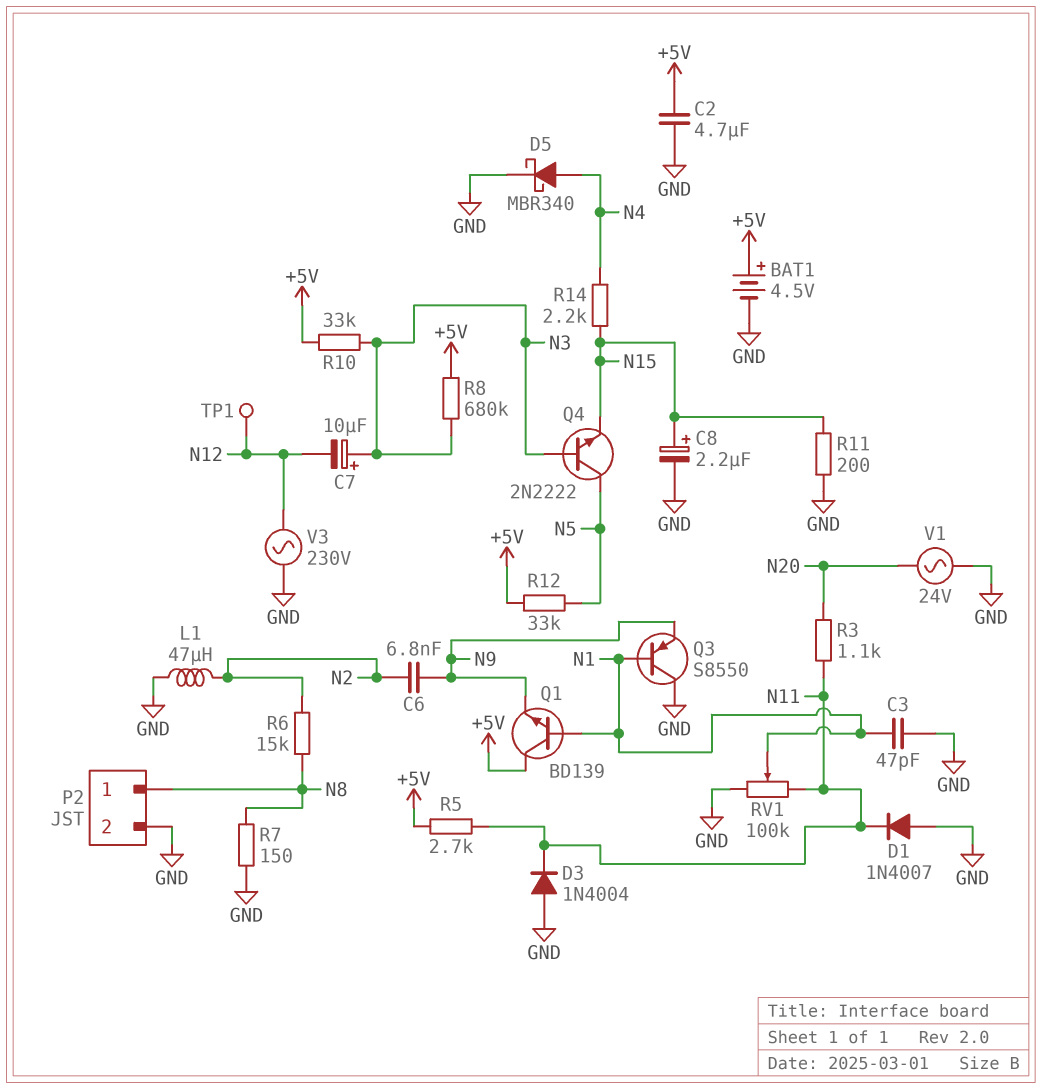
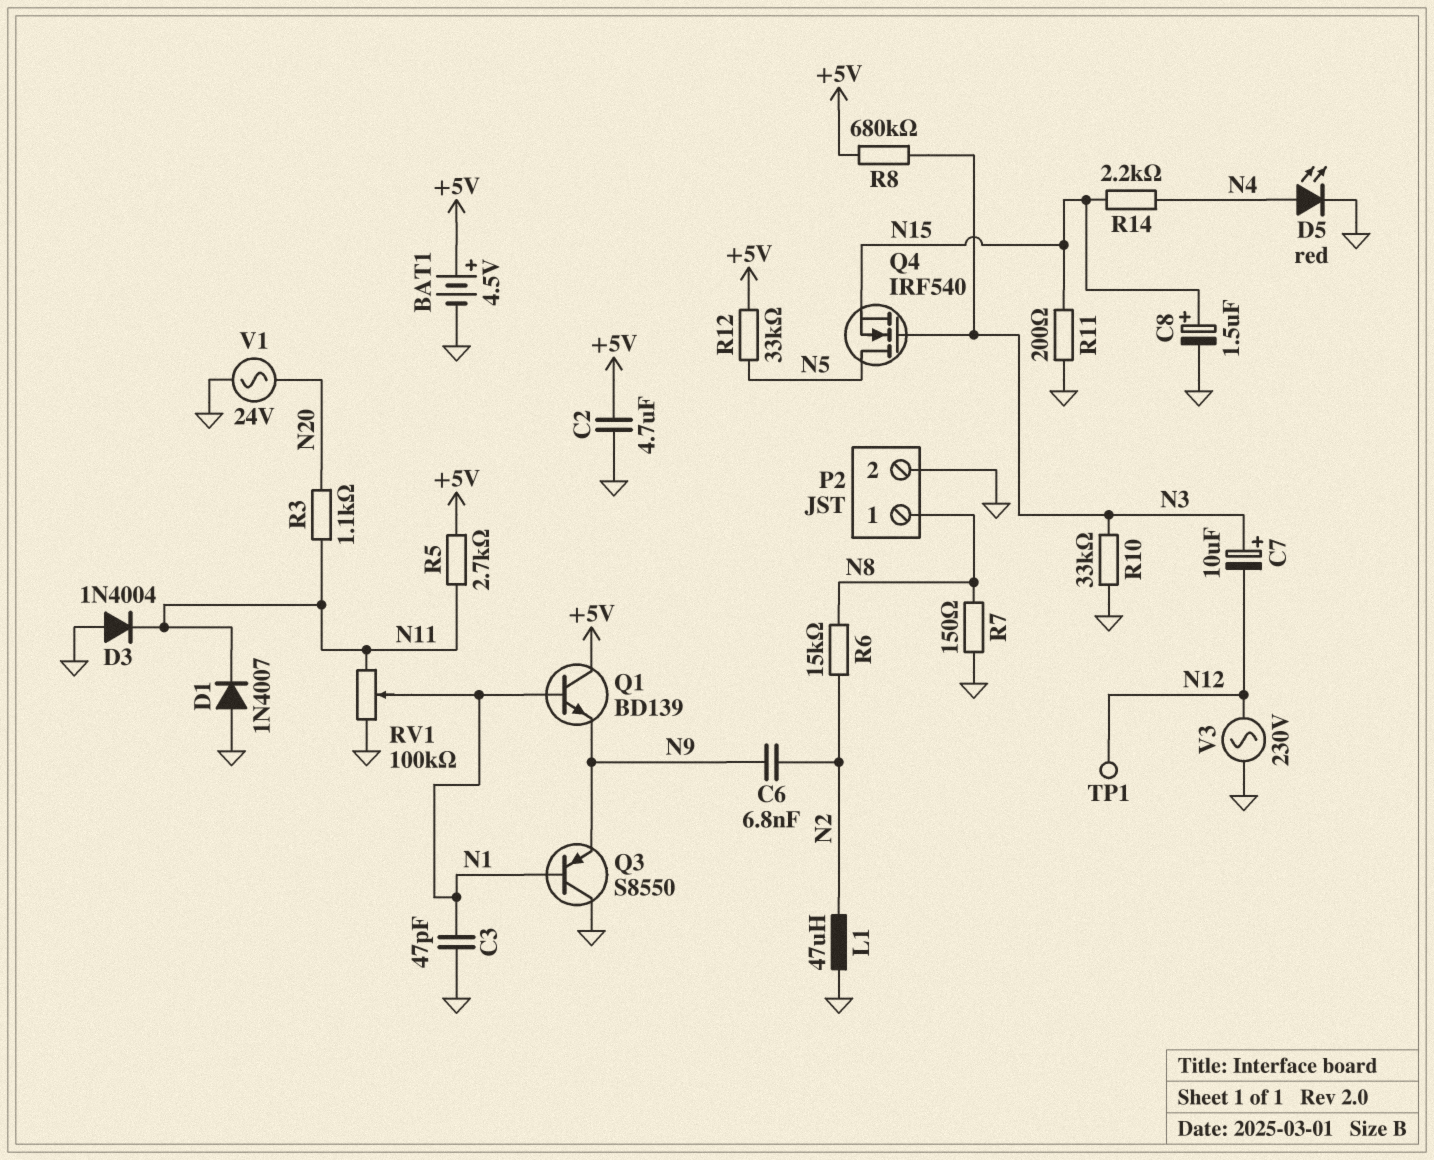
C8: 2.2uF (plus N15, minus GND) -> 1.5uF (plus N15, minus GND)
D5: schottky MBR340 (A N4, K GND) -> LED red (A N4, K GND)
Q4: NPN 2N2222 (B N3, C N5, E N15) -> NMOS IRF540 (G N3, D N5, S N15)
R10: 33k (+5V, N3) -> 33k (GND, N3)

